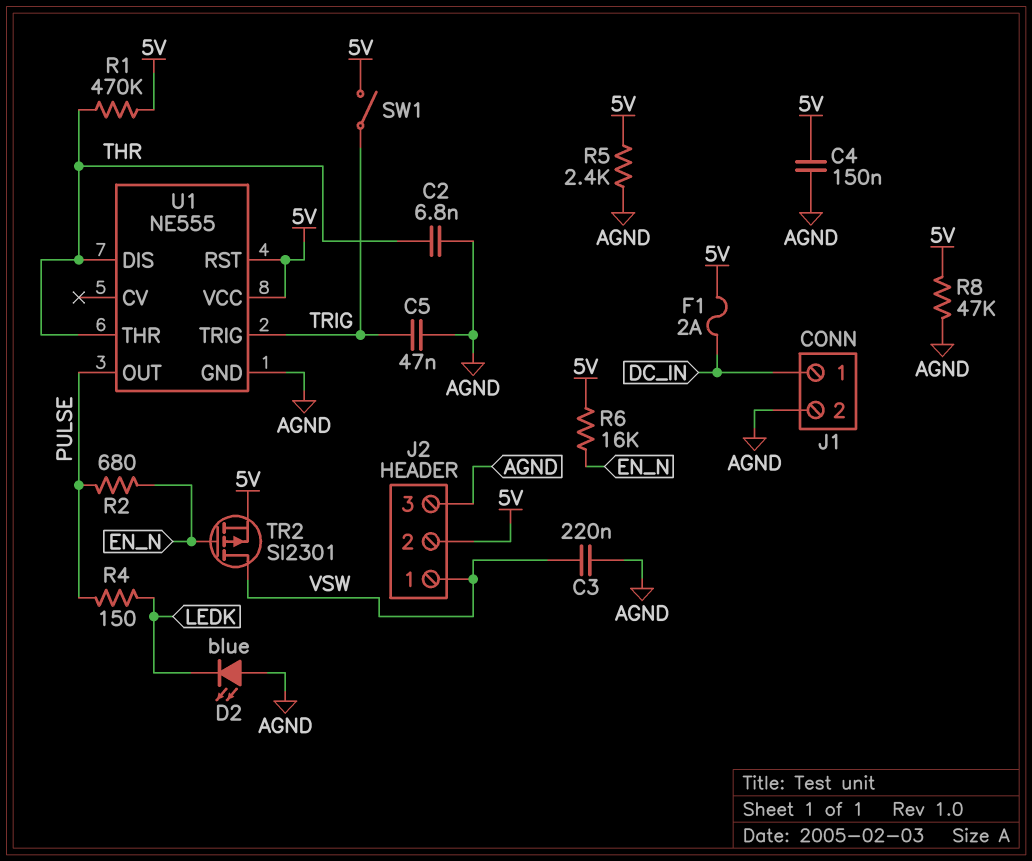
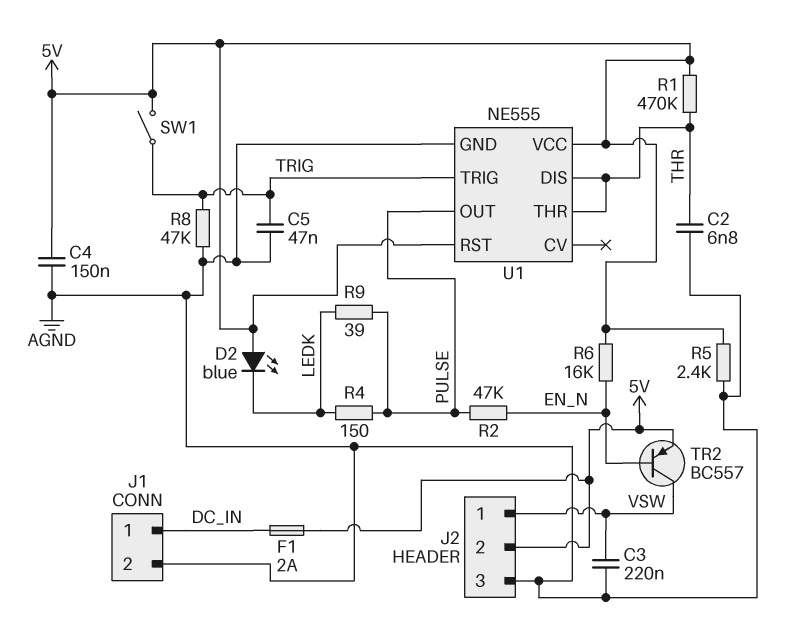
D2: LED blue (A AGND, K LEDK) -> LED blue (A 5V, K LEDK)
R2: 680 (EN_N, PULSE) -> 47k (EN_N, PULSE)
R8: 47k (5V, AGND) -> 47k (AGND, TRIG)
R9: none -> 39 (LEDK, PULSE)
TR2: PMOS SI2301 (G EN_N, D VSW, S 5V) -> PNP BC557 (B EN_N, C VSW, E 5V)

